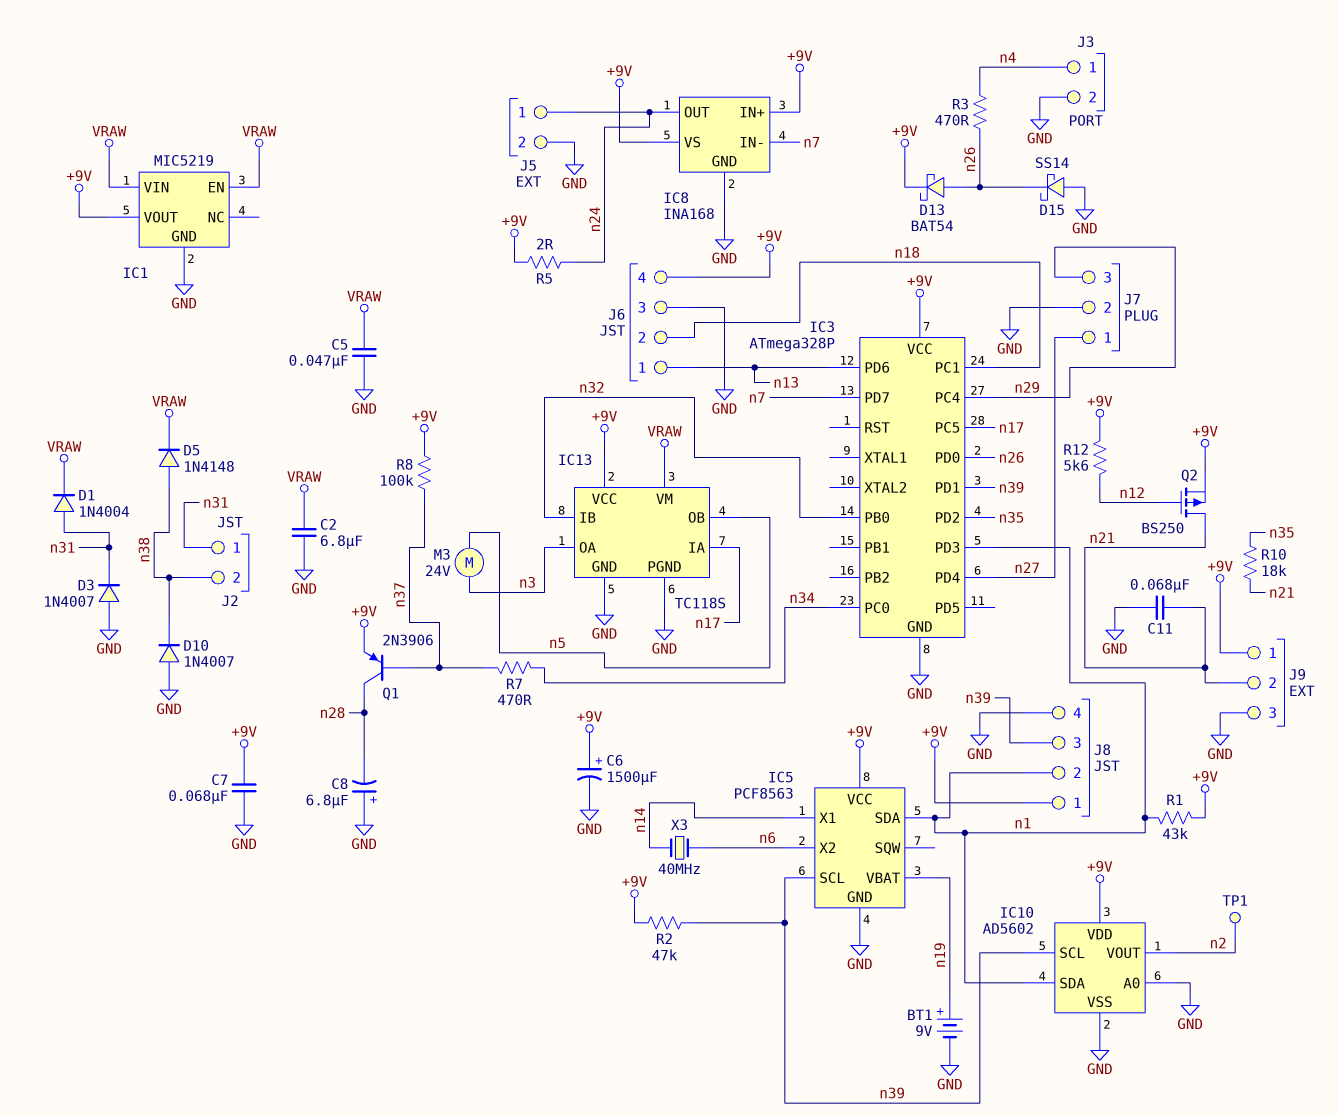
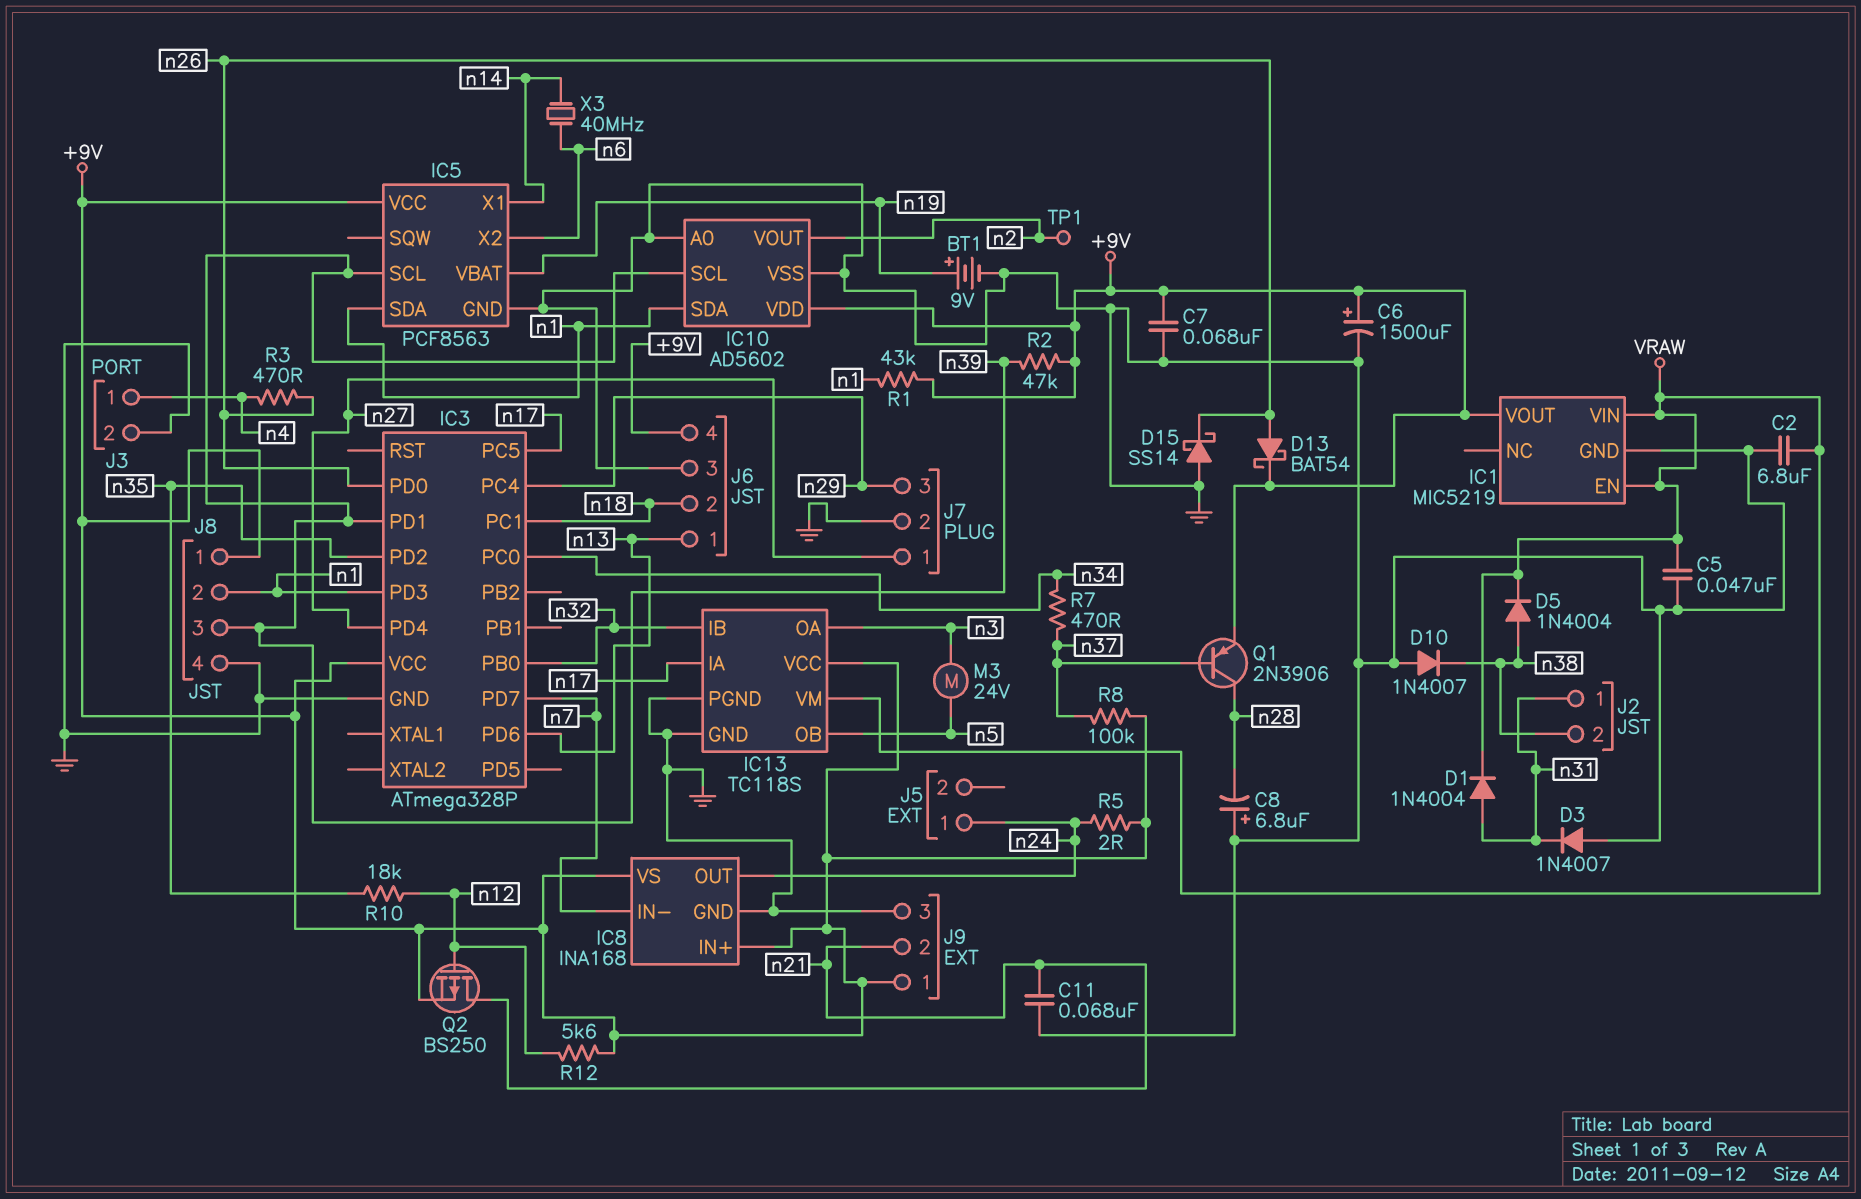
D5: diode 1N4148 (A n38, K VRAW) -> diode 1N4004 (A n38, K VRAW)
J5 pin 2: GND -> none
R10: 18k (n21, n35) -> 18k (n12, n35)

